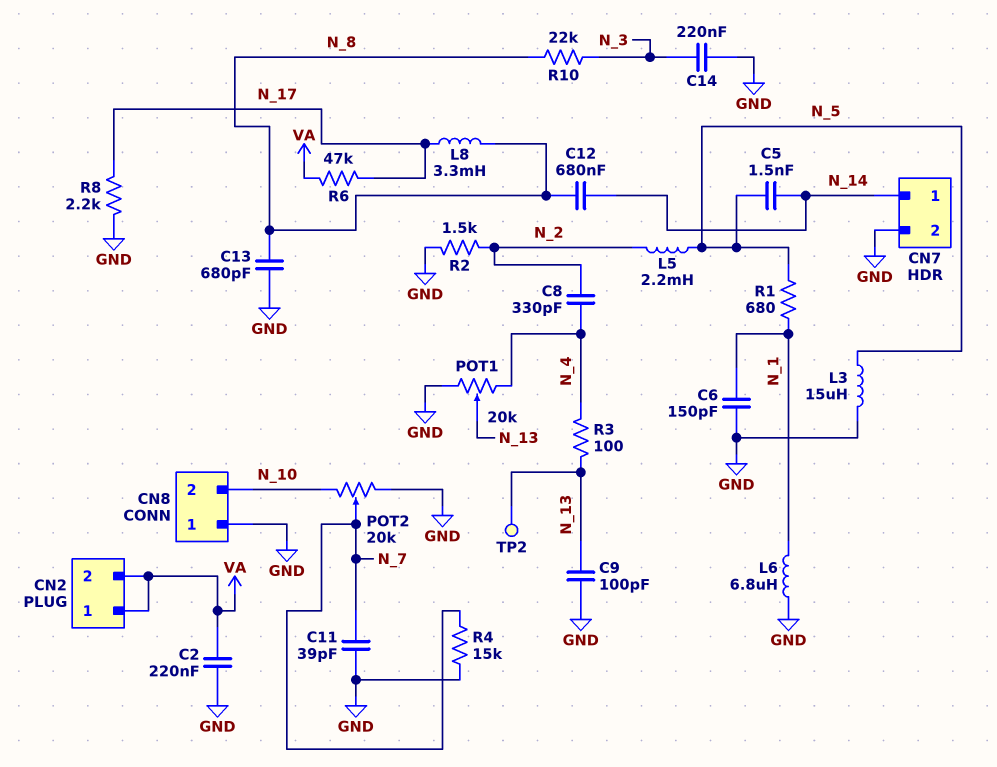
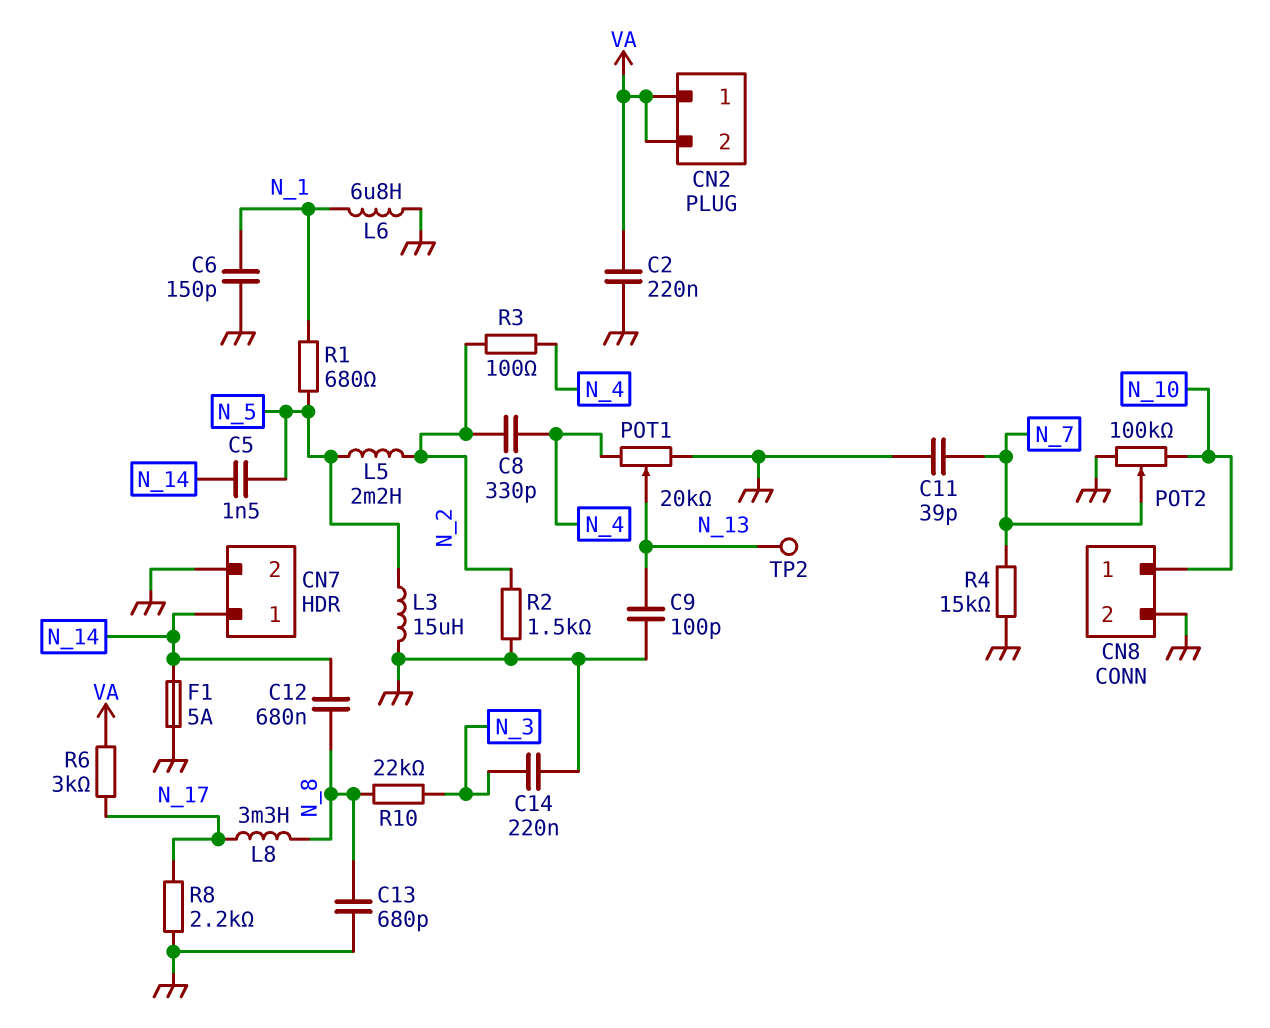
CN8 pin 1: GND -> N_10
CN8 pin 2: N_10 -> GND
F1: none -> 5A (GND, N_14)
POT2: 20k (GND, N_10, wiper N_7) -> 100k (GND, N_10, wiper N_7)
R3: 100 (N_4, N_13) -> 100 (N_2, N_4)
R6: 47k (N_17, VA) -> 3k (N_17, VA)

